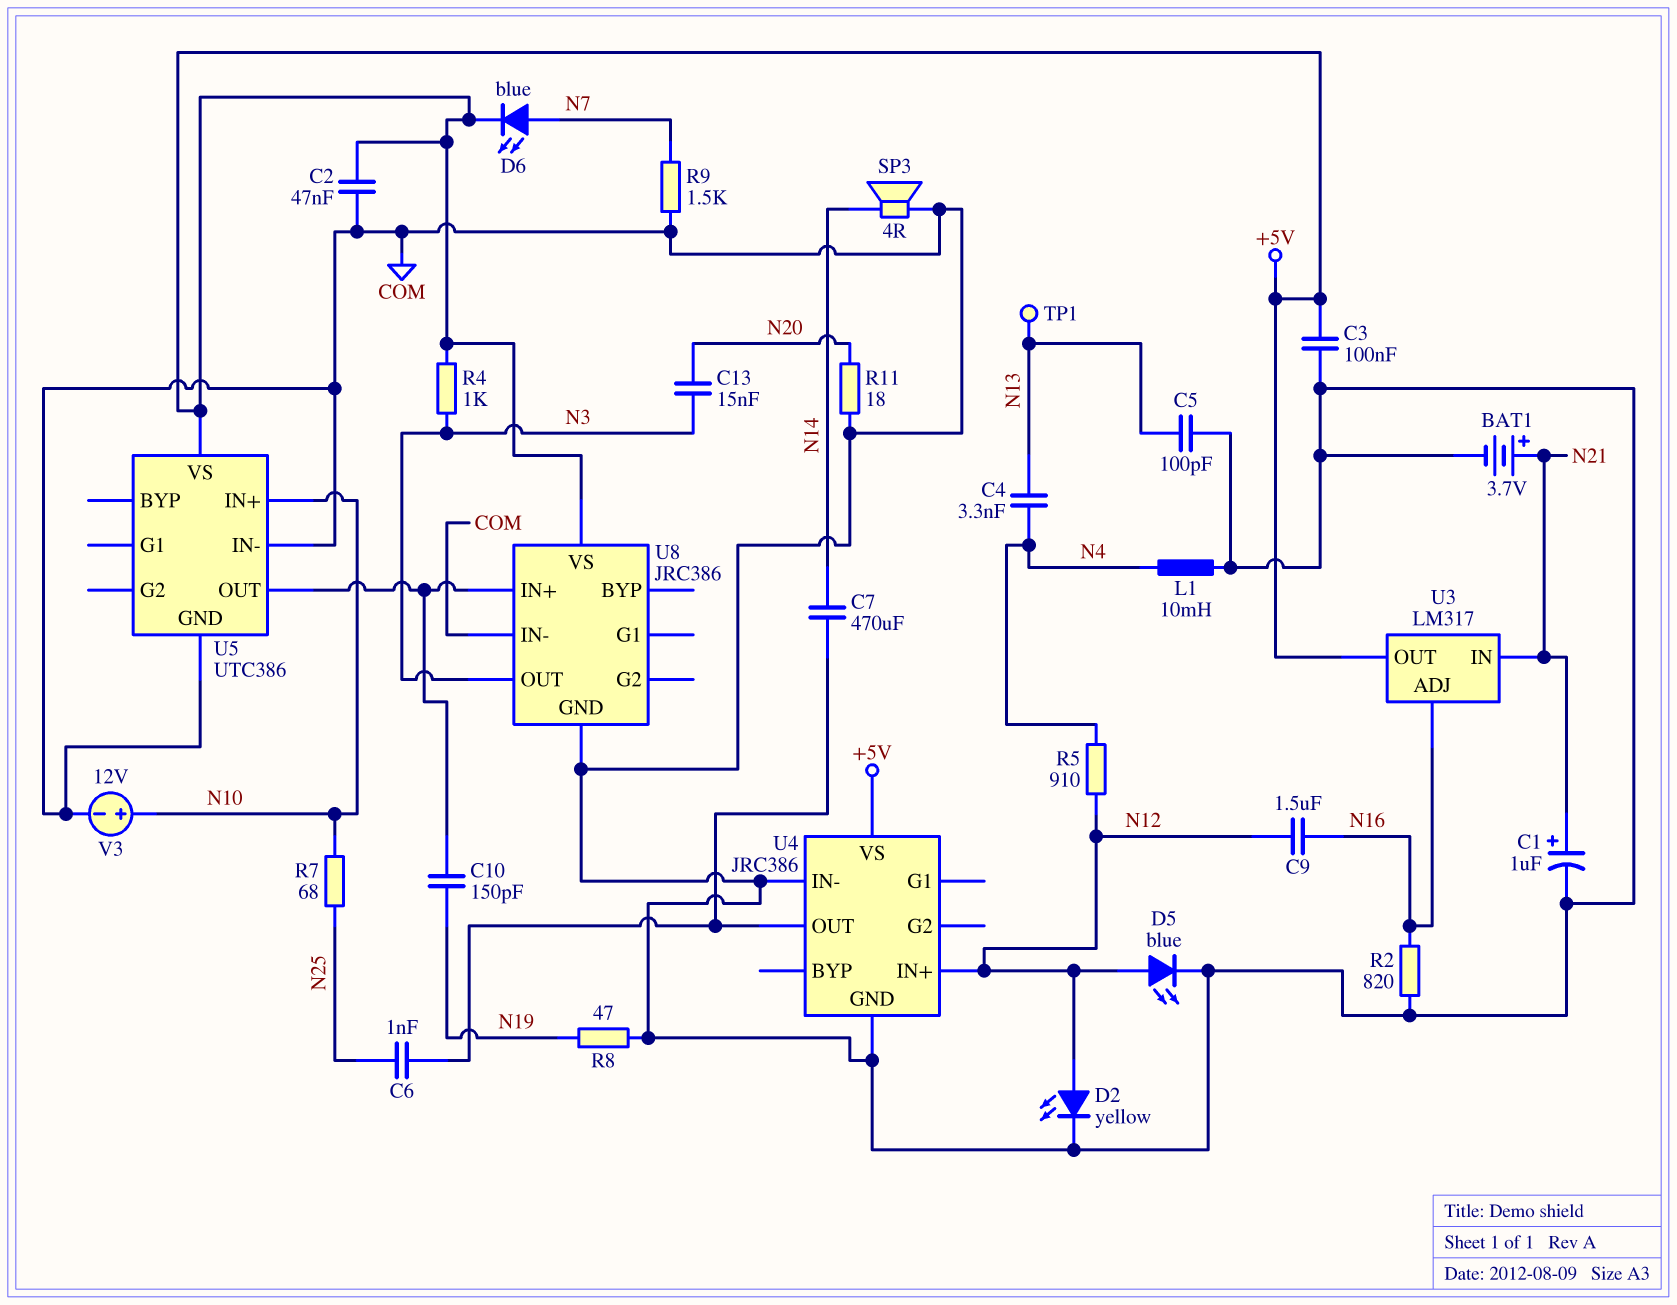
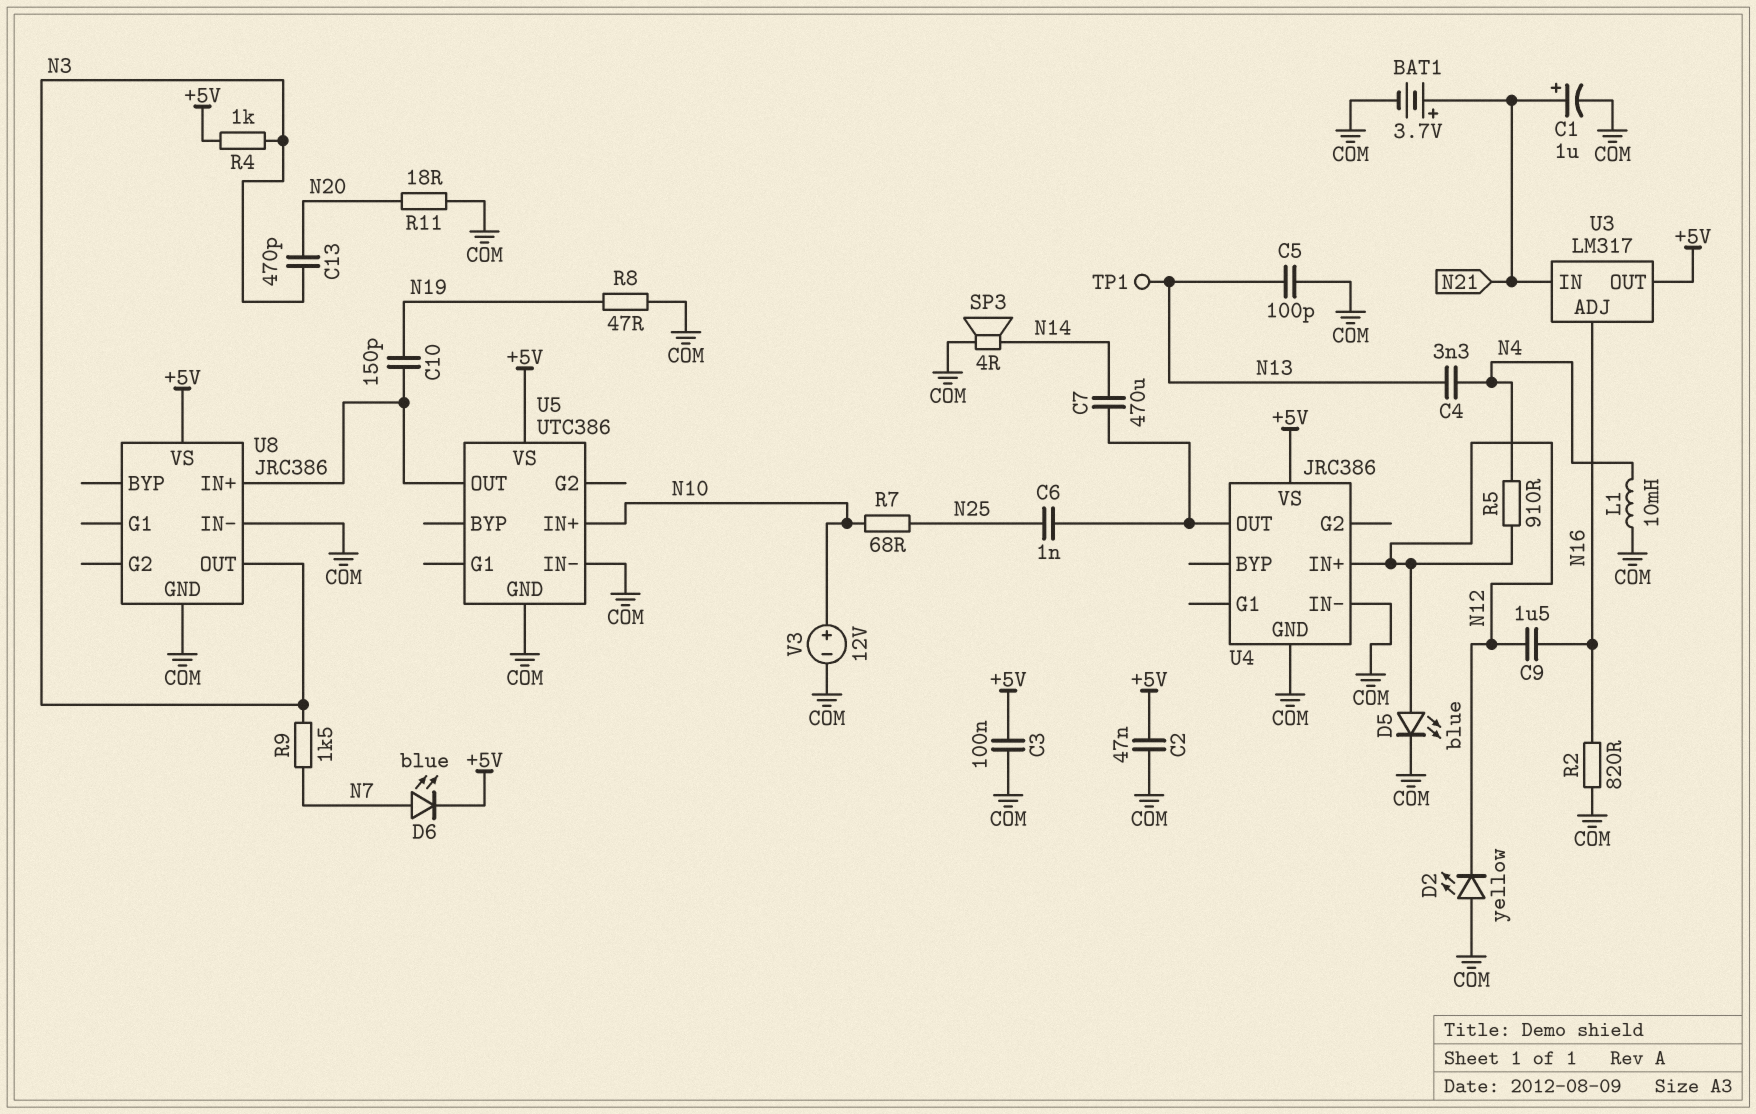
C13: 15nF (N3, N20) -> 470pF (N3, N20)
D2: LED yellow (A N12, K COM) -> LED yellow (A COM, K N12)
R9: 1.5k (COM, N7) -> 1.5k (N3, N7)

